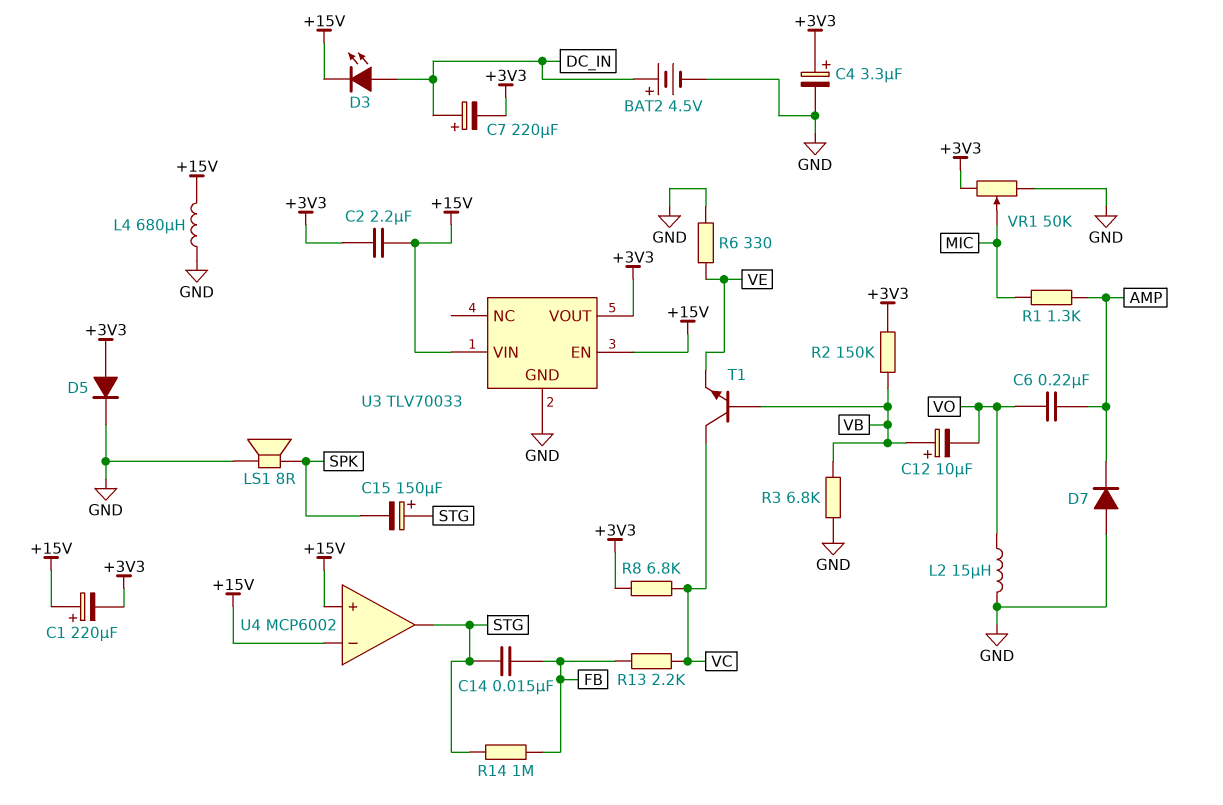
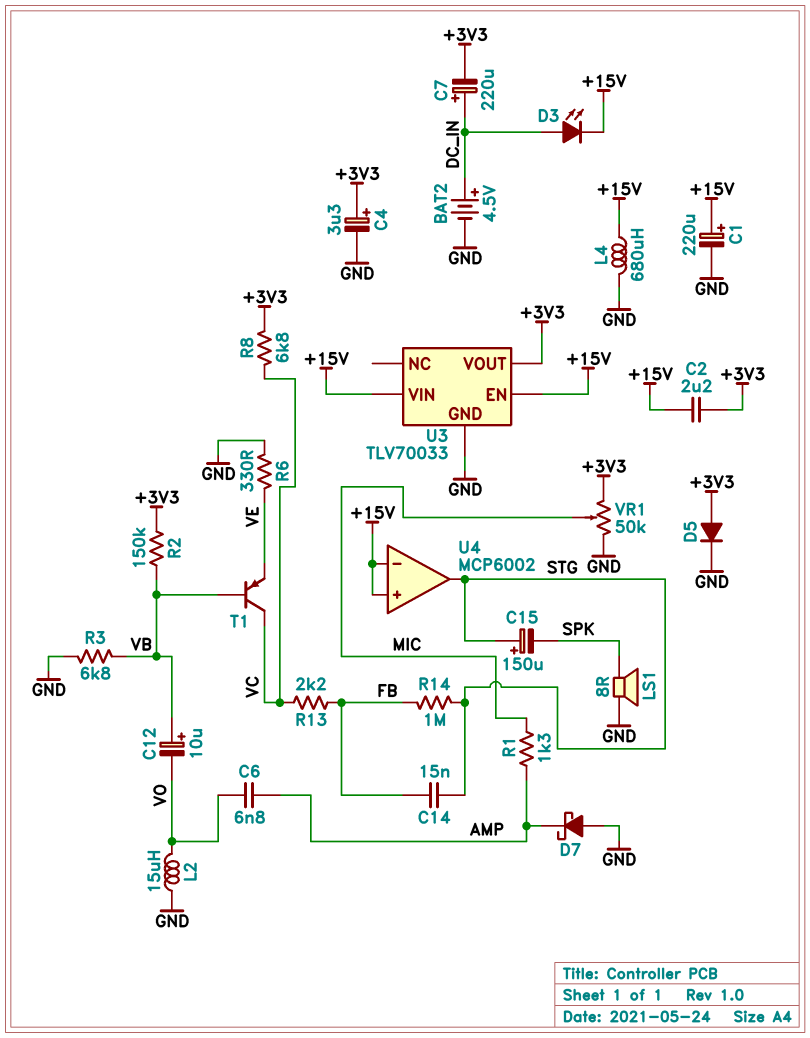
C1: 220uF (plus +15V, minus +3V3) -> 220uF (plus +15V, minus GND)
C6: 220nF (AMP, VO) -> 6.8nF (AMP, VO)
D7: diode (A GND, K AMP) -> schottky (A GND, K AMP)
T1: NPN (B VB, C VC, E VE) -> PNP (B VB, C VC, E VE)

